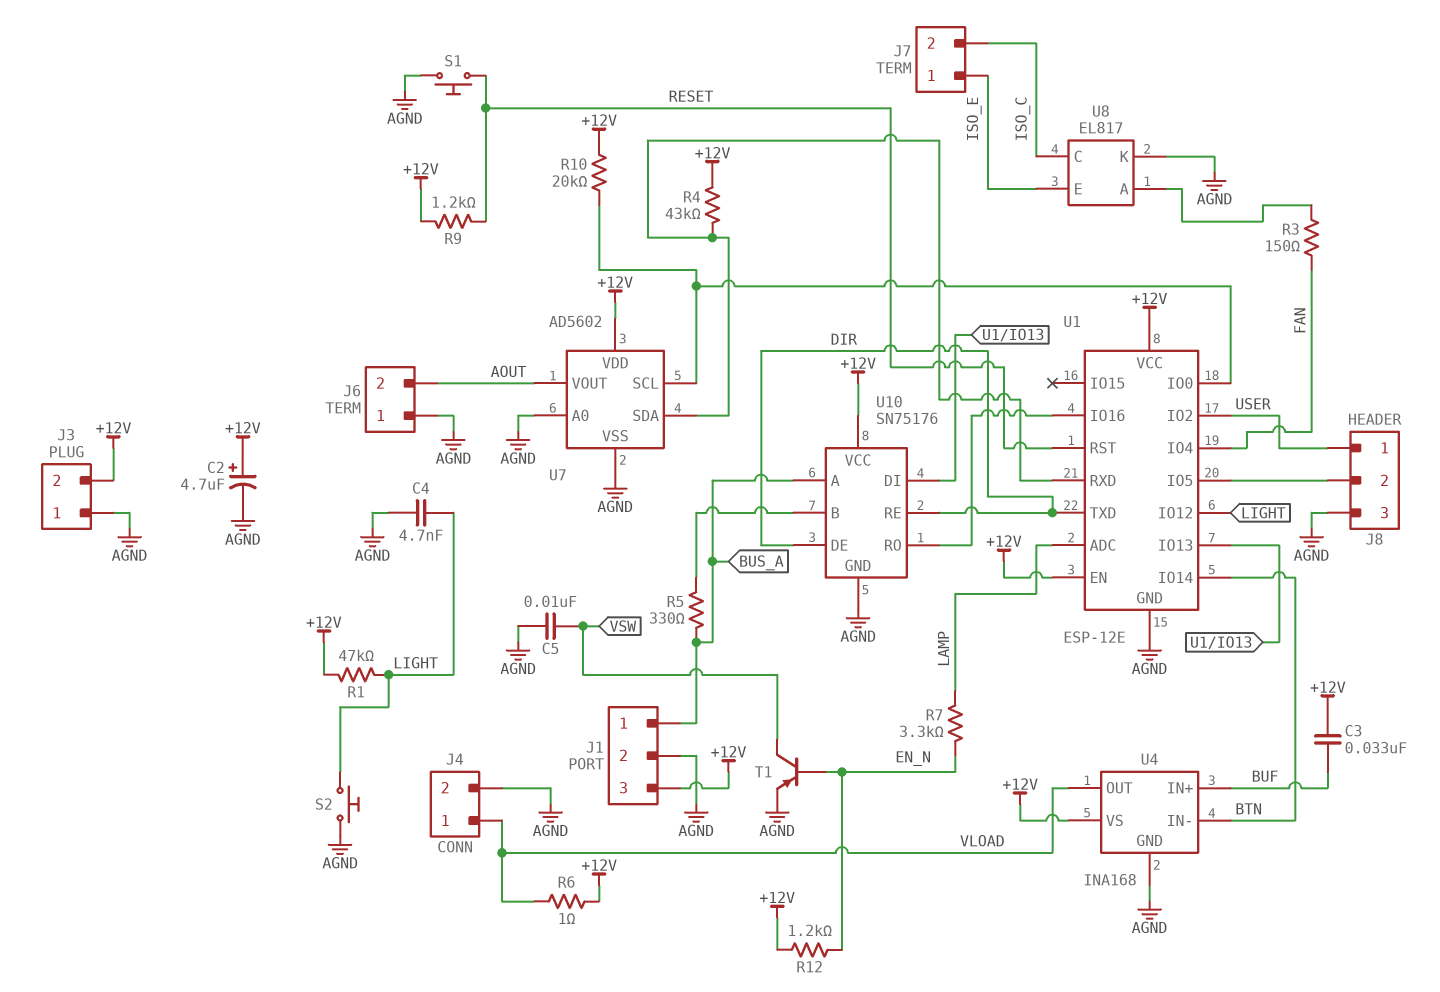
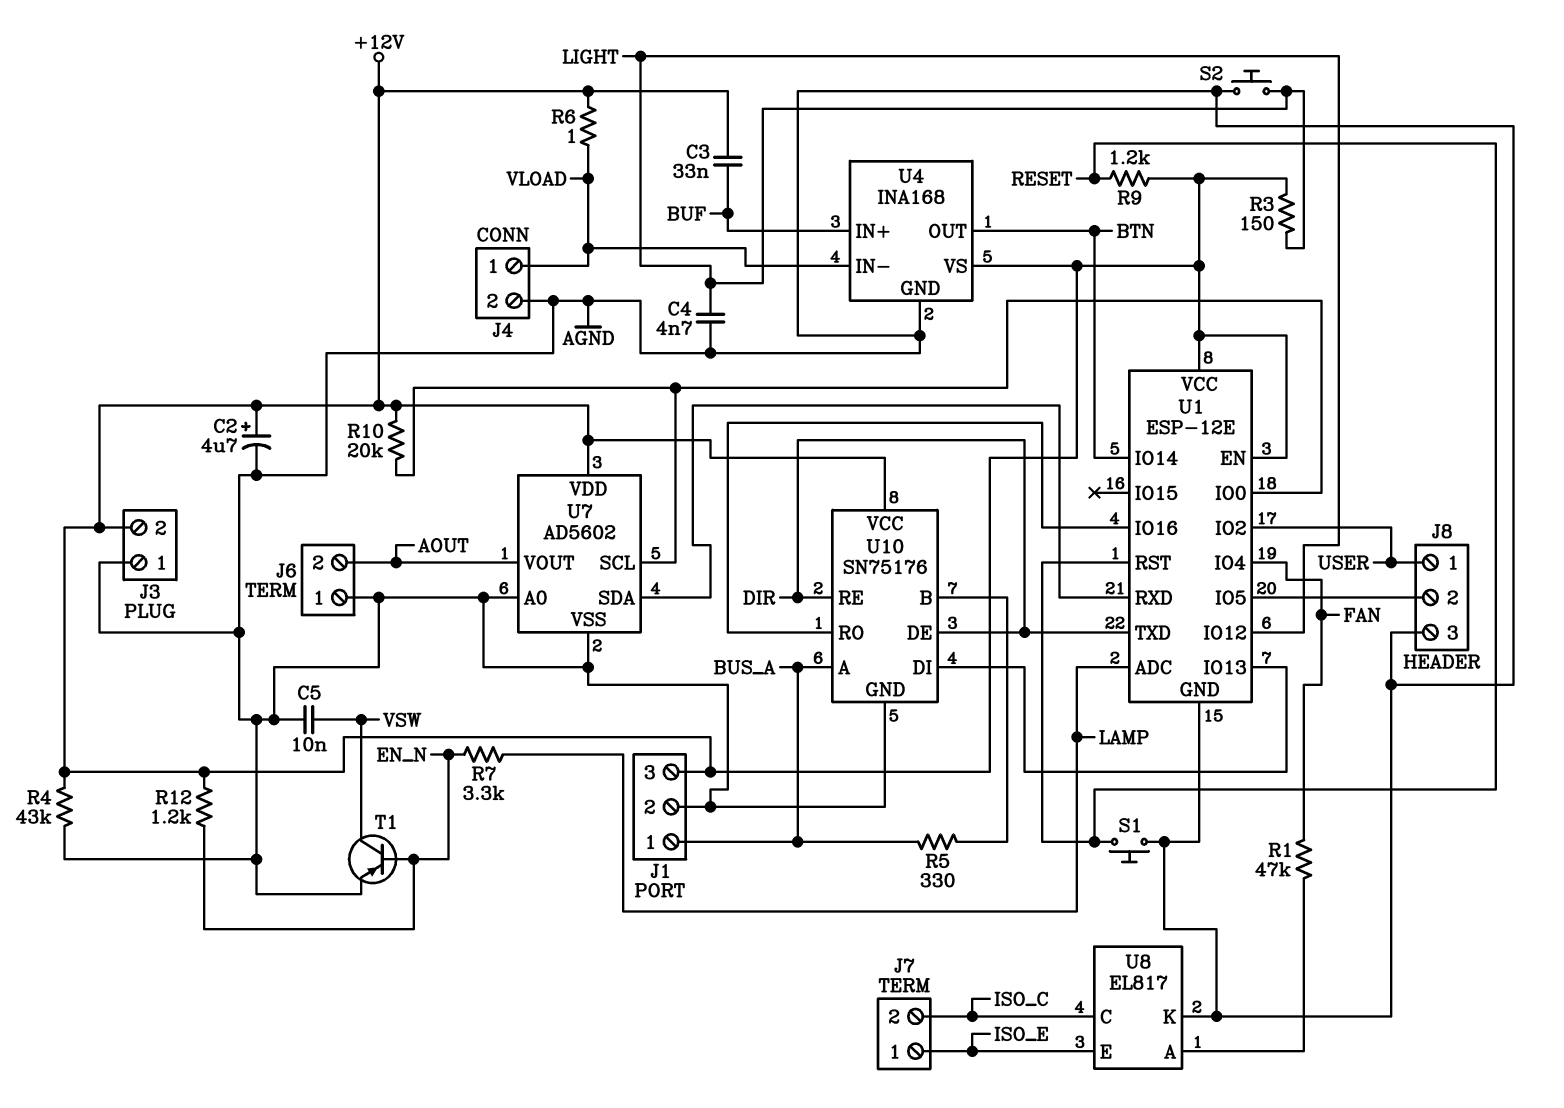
R1: 47k (+12V, LIGHT) -> 47k (FAN, U8/A)
R3: 150 (FAN, U8/A) -> 150 (+12V, LIGHT)
R4: 43k (+12V, U1/RXD) -> 43k (+12V, AGND)
U4 pin IN-: BTN -> VLOAD
U4 pin OUT: VLOAD -> BTN

